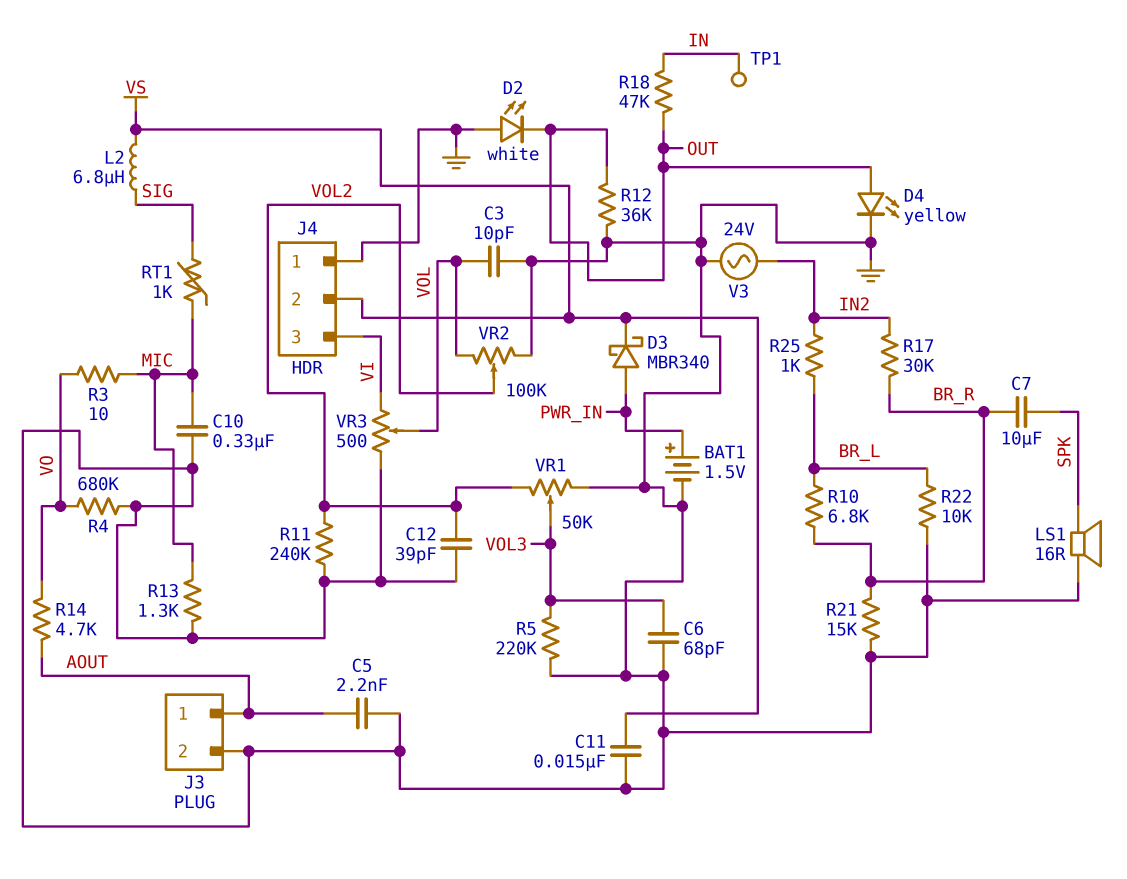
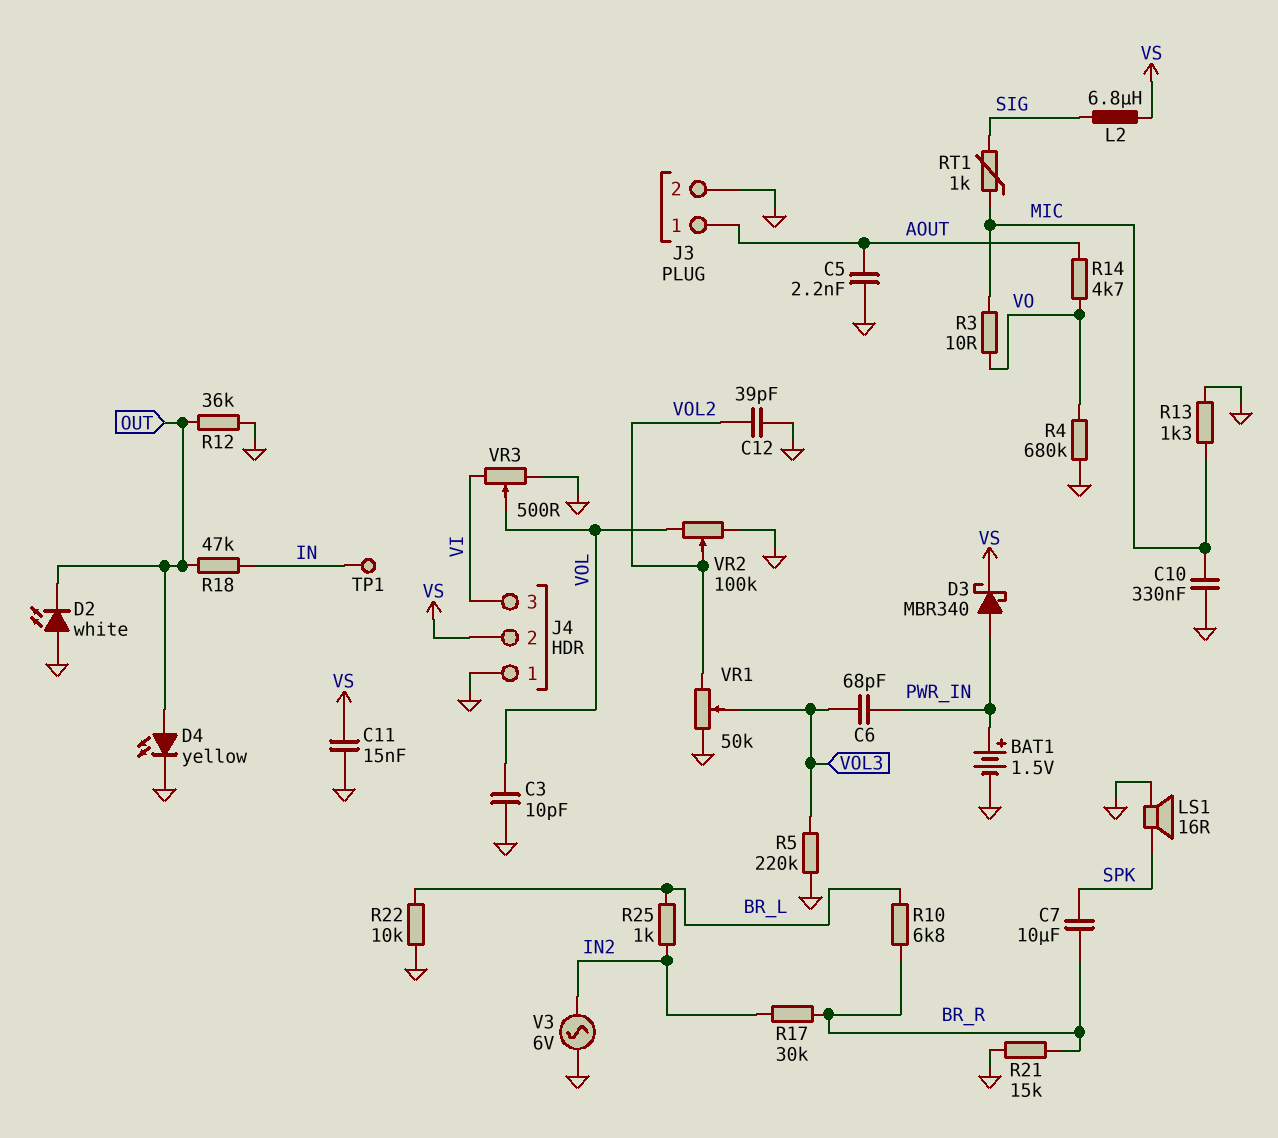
C6: 68pF (GND, VOL3) -> 68pF (PWR_IN, VOL3)
R11: 240k (GND, VOL2) -> none
V3: AC 24V (GND, IN2) -> AC 6V (GND, IN2)

